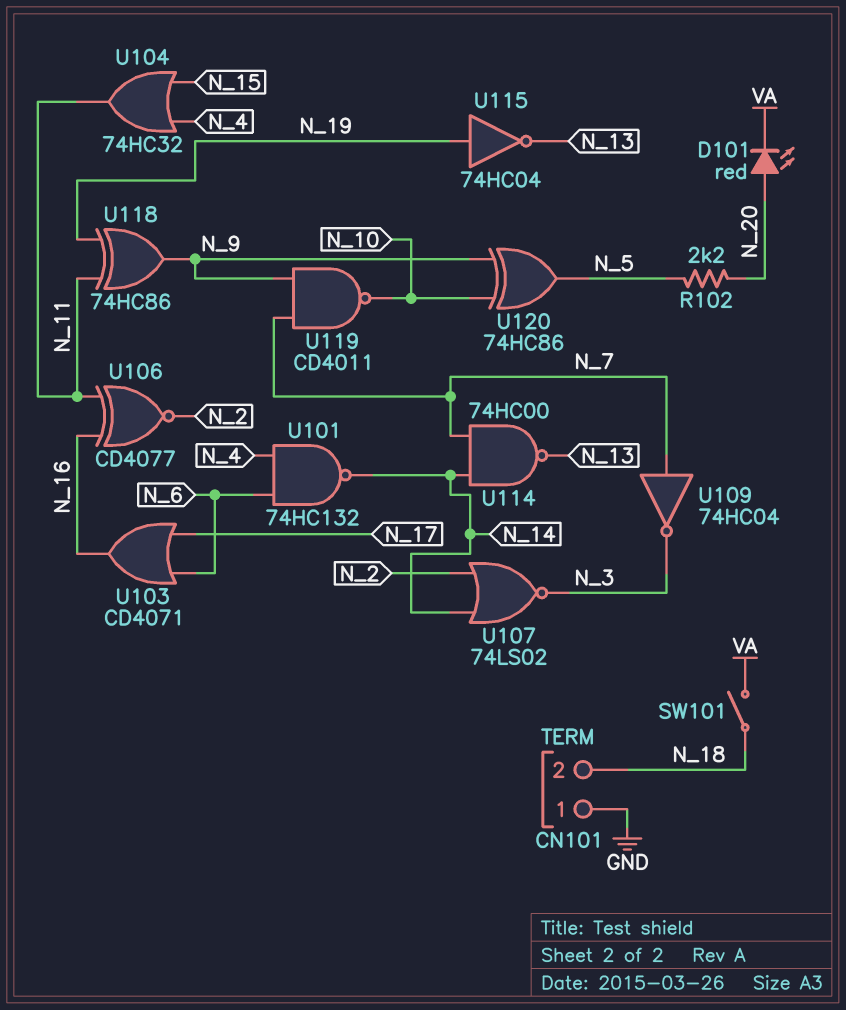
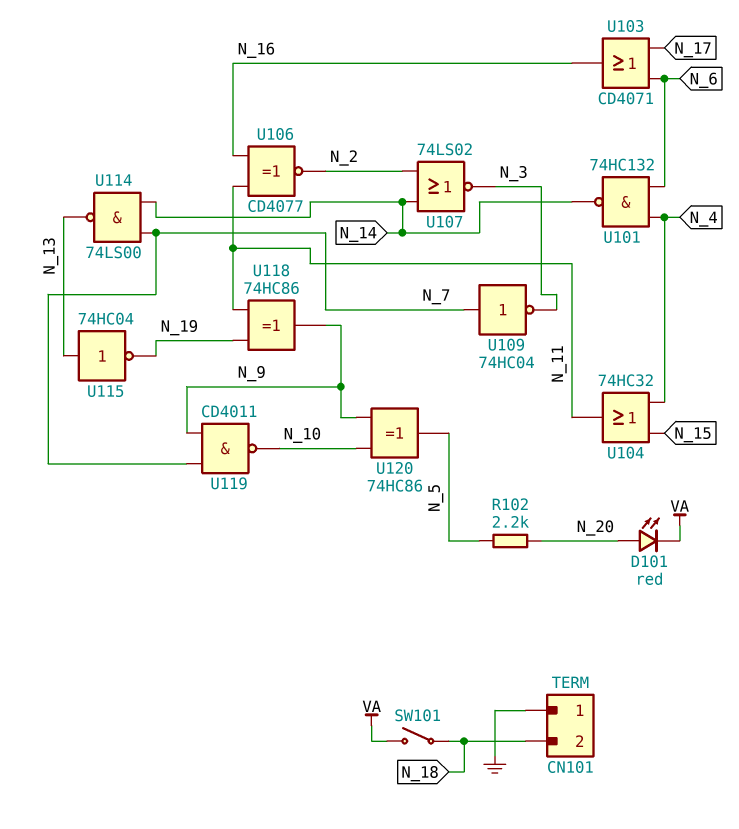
U114: NAND 74HC00 (in N_7, in N_14, out N_13) -> NAND 74LS00 (in N_7, in N_14, out N_13)
U115: NOT 74HC04 (in N_19, out N_13) -> NOT 74HC04 (in N_13, out N_19)

